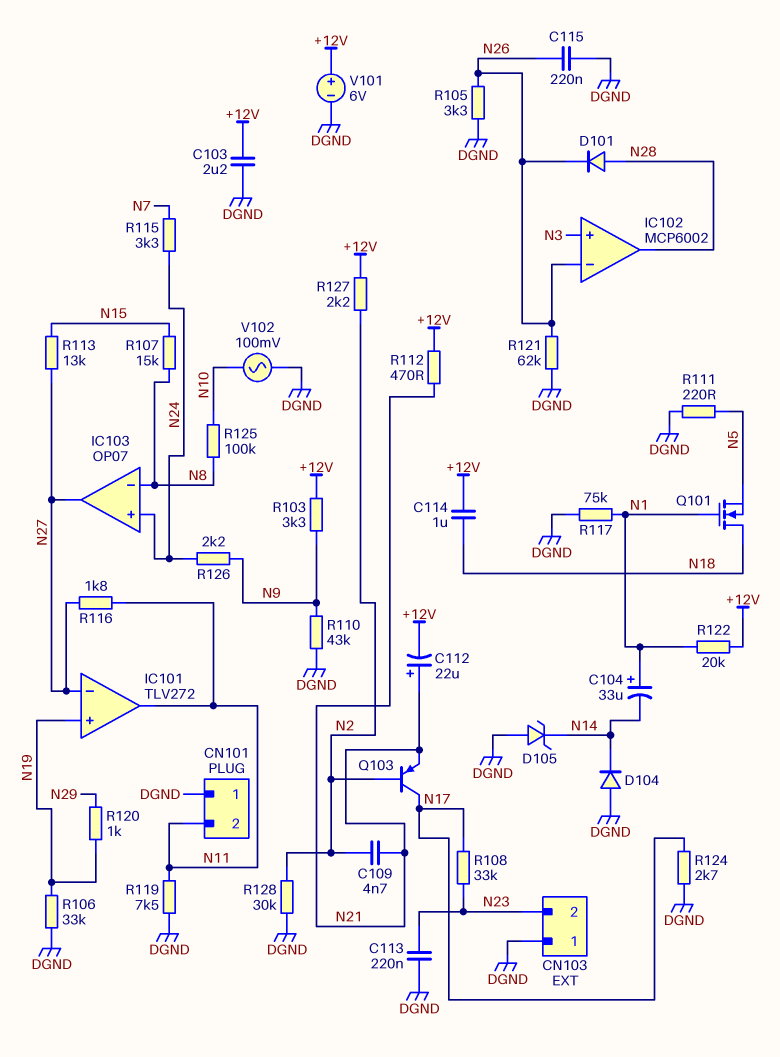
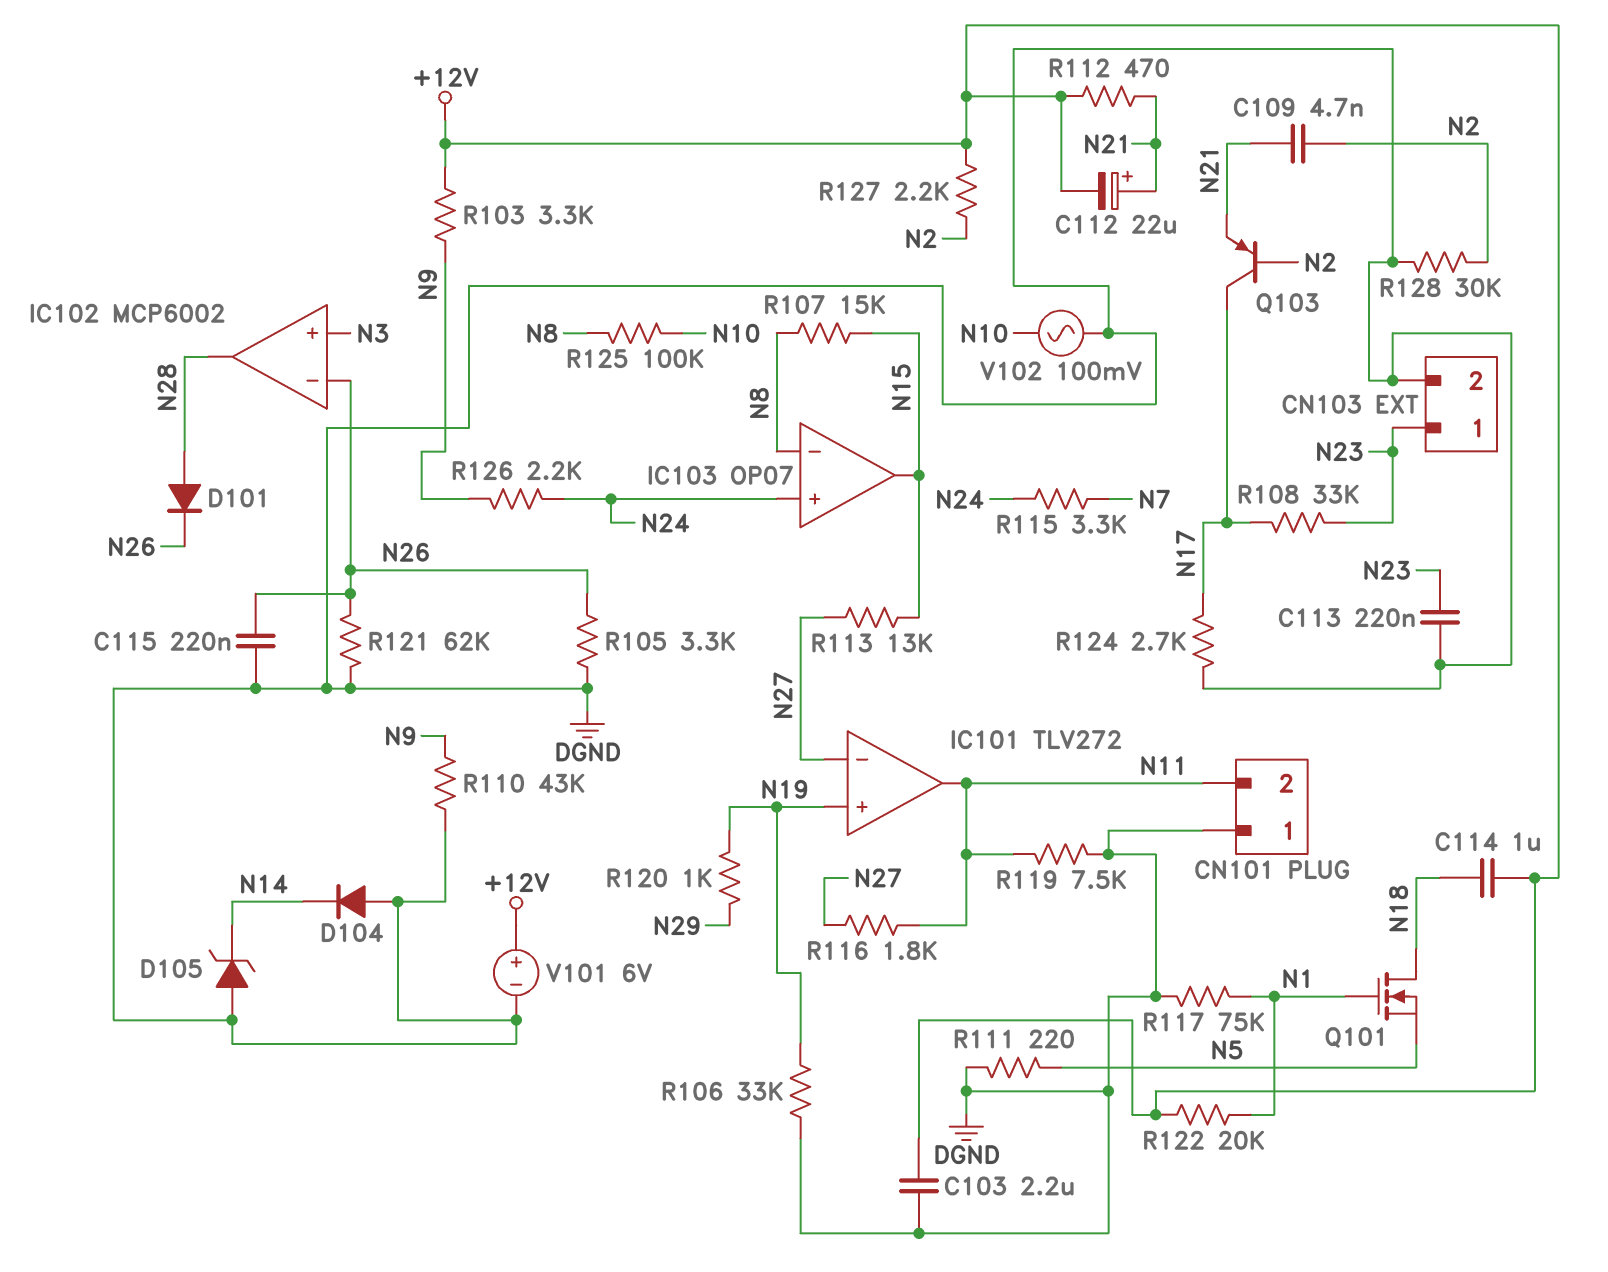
C104: 33uF (plus N1, minus N14) -> none
CN103 pin 1: DGND -> N23
CN103 pin 2: N23 -> DGND
IC103 pin out: N27 -> N15

